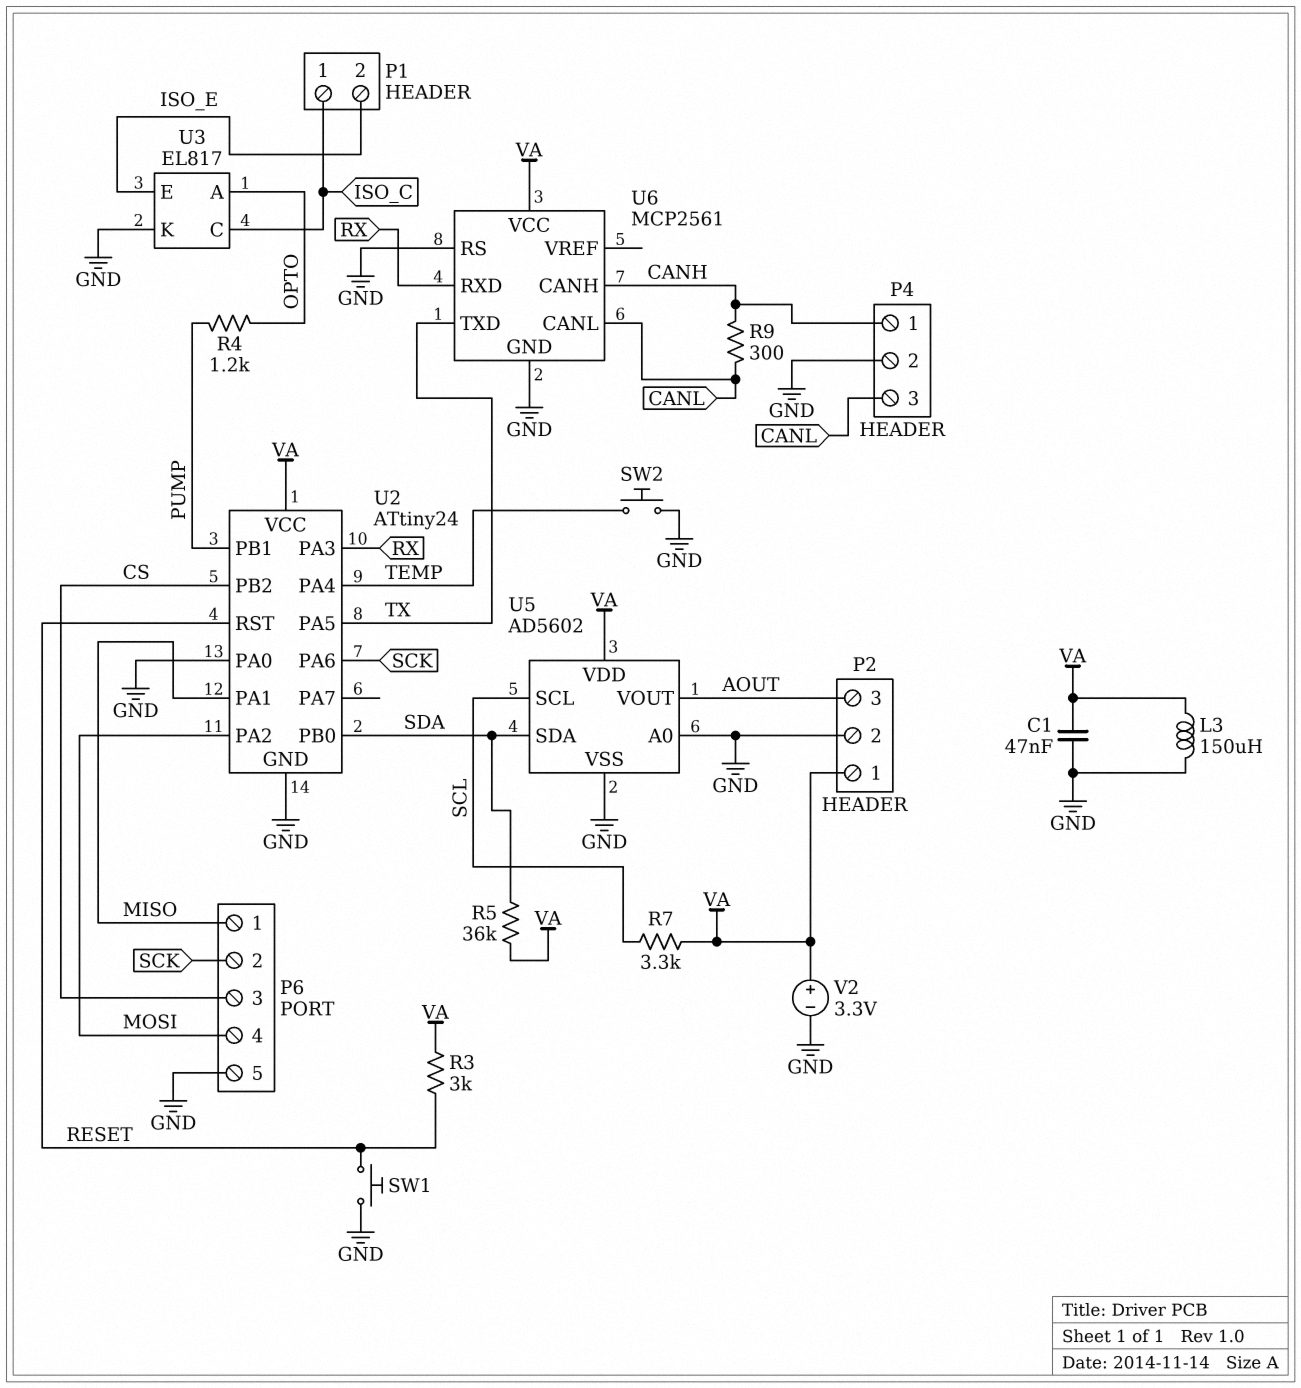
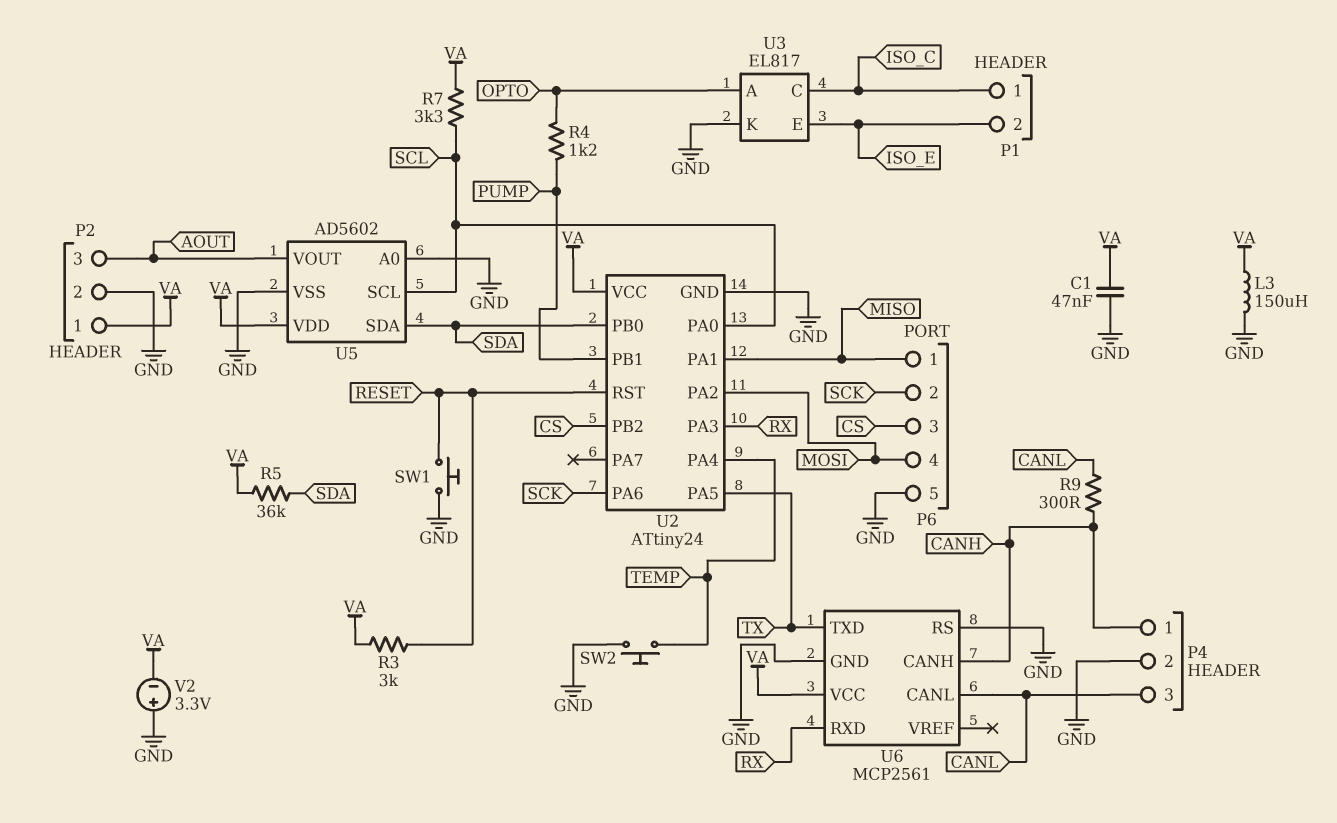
U2 pin PA0: GND -> SCL
V2: 3.3V (plus VA, minus GND) -> 3.3V (plus GND, minus VA)

